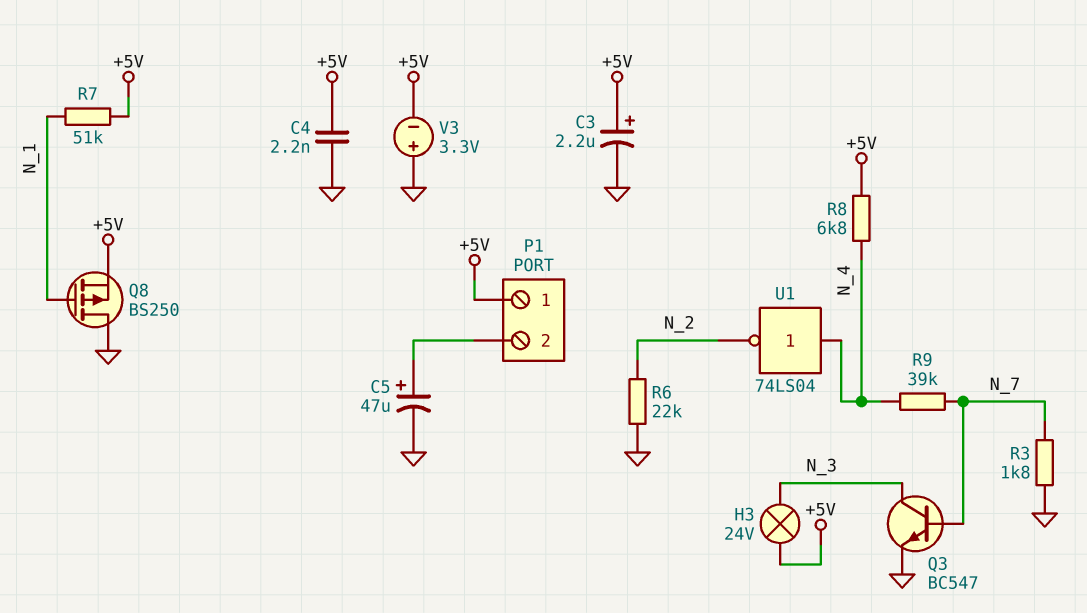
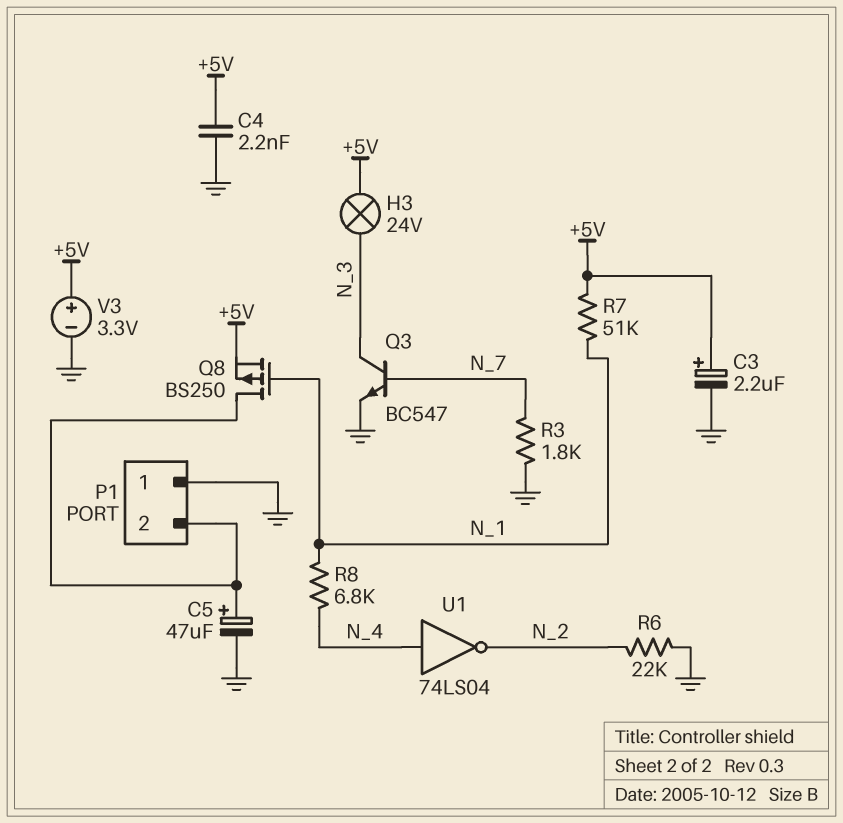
P1 pin 1: +5V -> GND
Q8: PMOS BS250 (G N_1, D GND, S +5V) -> PMOS BS250 (G N_1, D P1/2, S +5V)
R8: 6.8k (+5V, N_4) -> 6.8k (N_1, N_4)
R9: 39k (N_4, N_7) -> none
V3: 3.3V (plus GND, minus +5V) -> 3.3V (plus +5V, minus GND)

